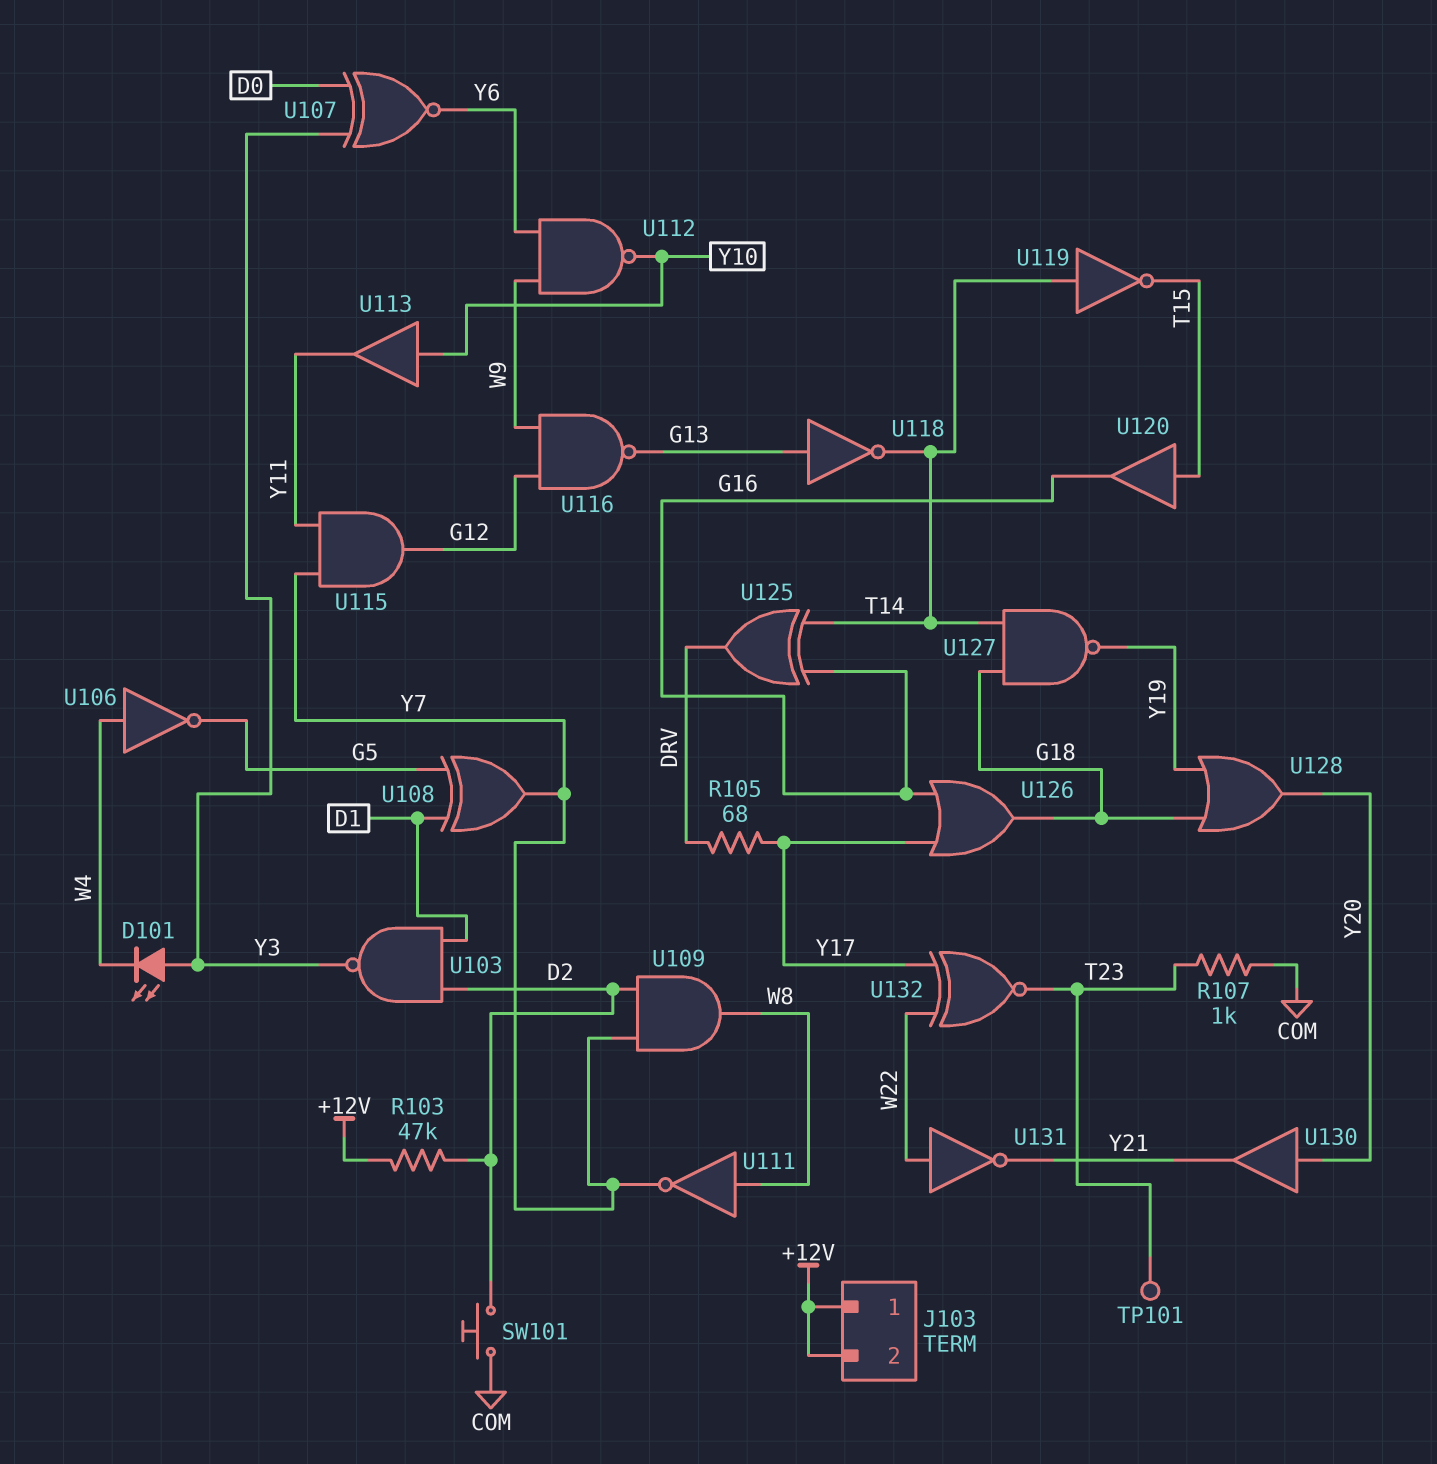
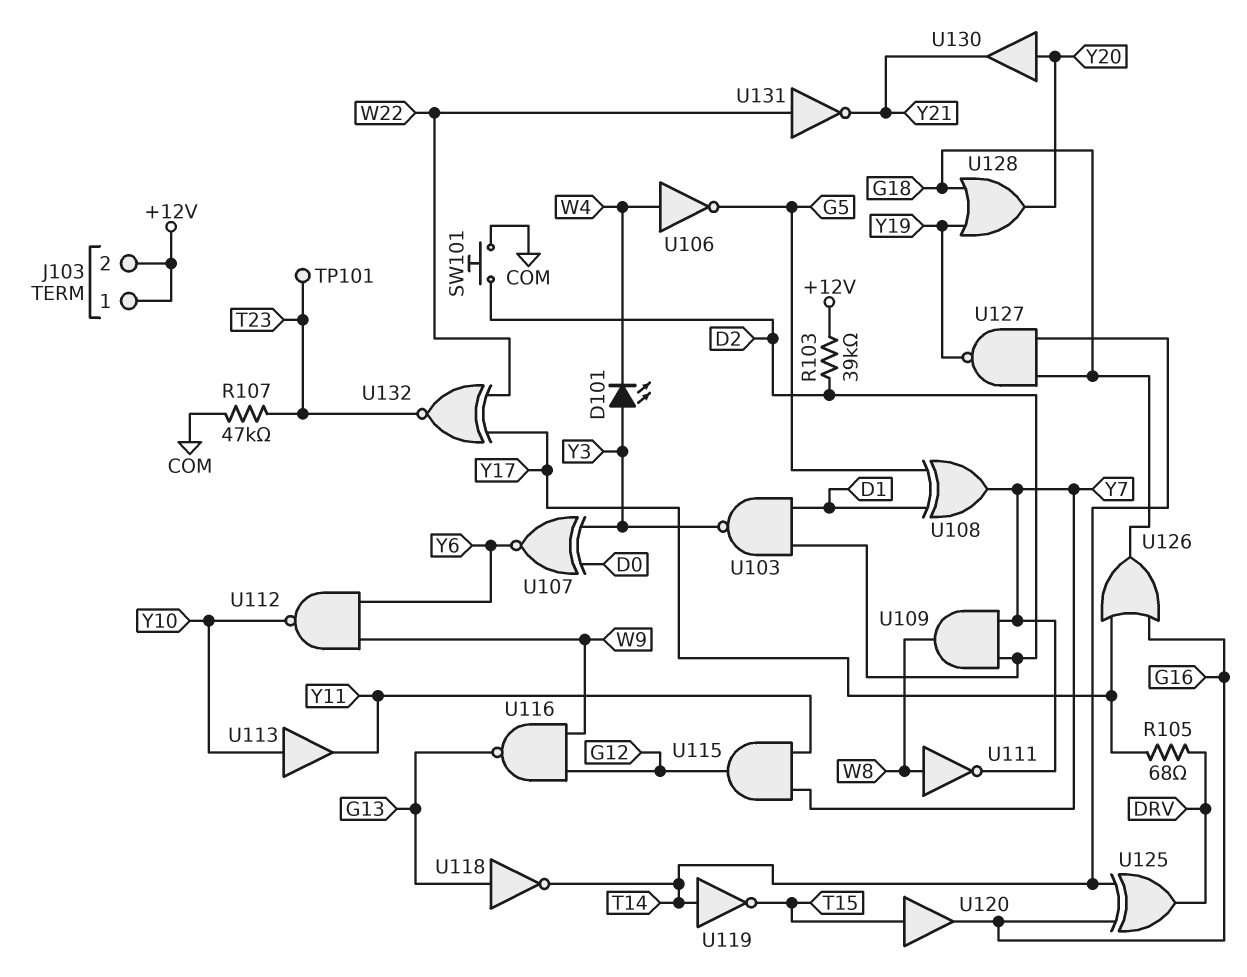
R103: 47k (+12V, D2) -> 39k (+12V, D2)
R107: 1k (COM, T23) -> 47k (COM, T23)

